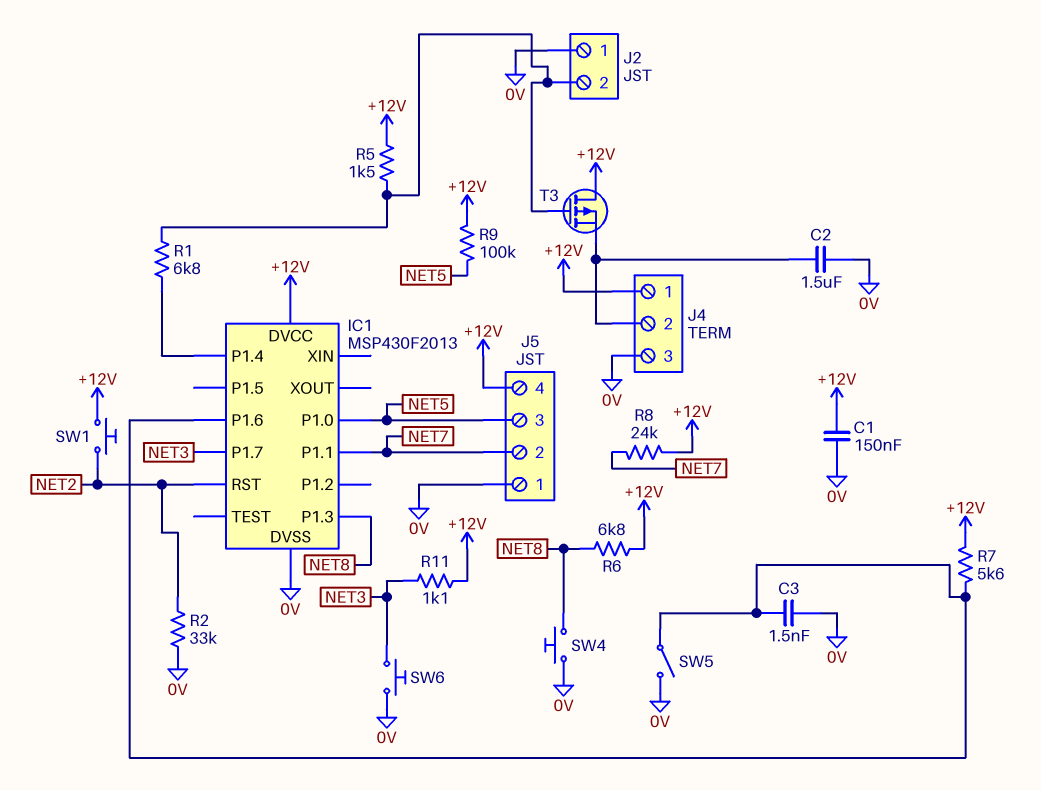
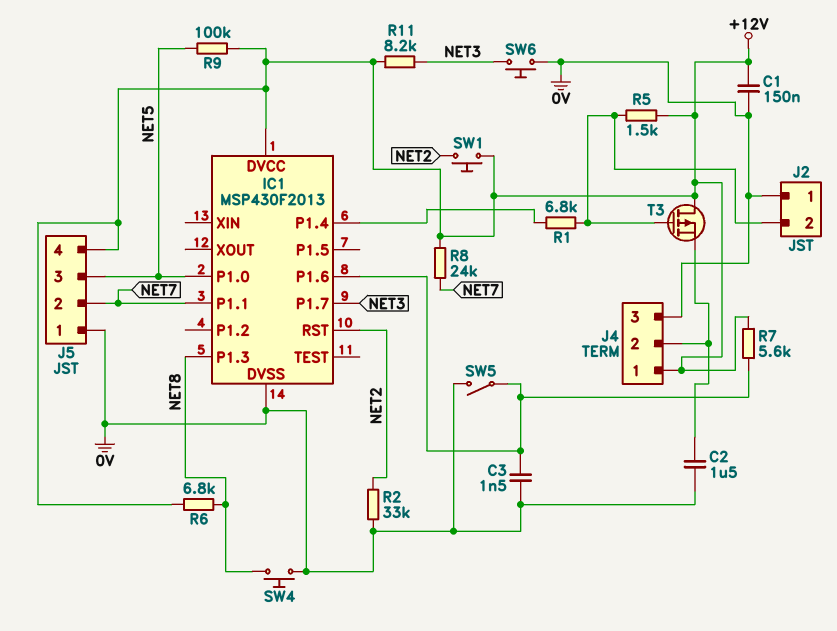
R11: 1.1k (+12V, NET3) -> 8.2k (+12V, NET3)

